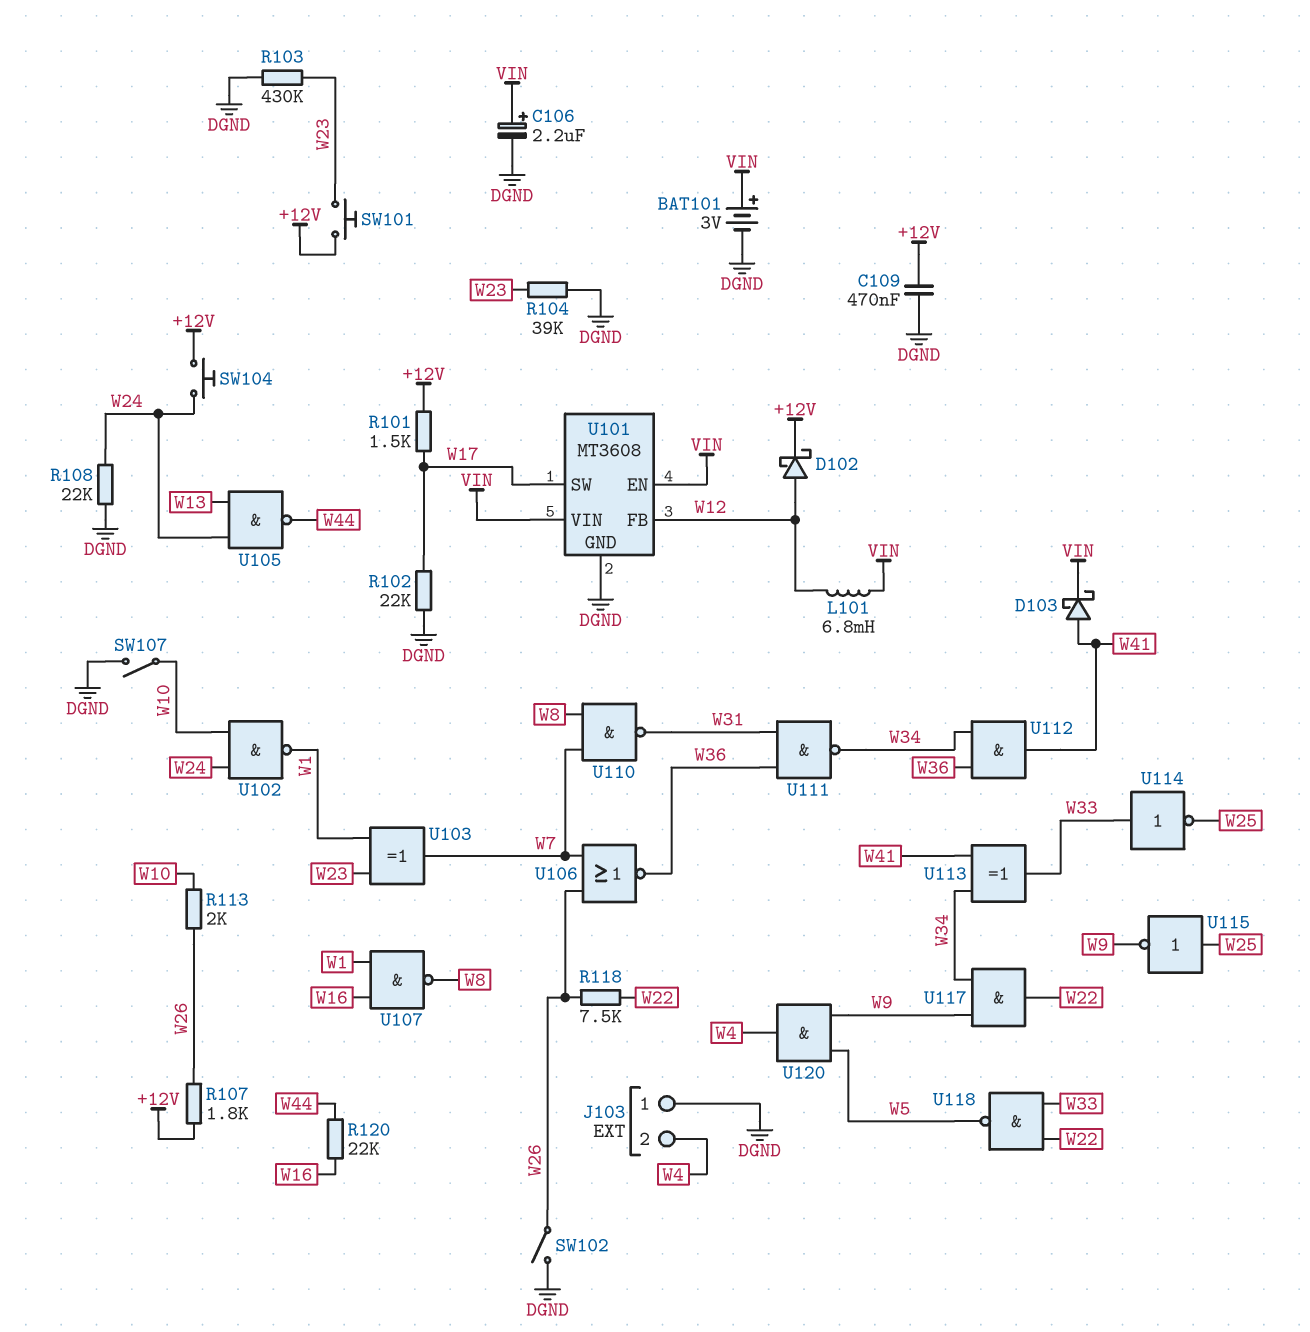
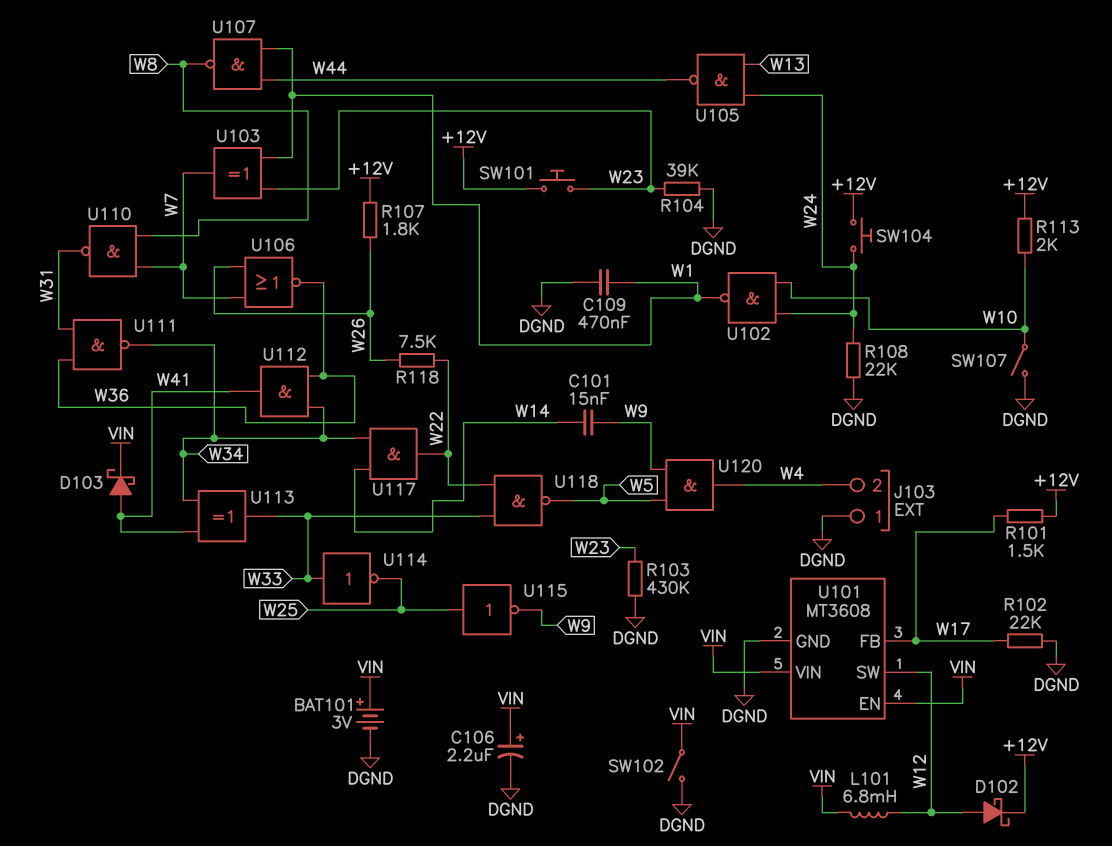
C101: none -> 15nF (W9, W14)
C109: 470nF (+12V, DGND) -> 470nF (DGND, W1)
R113: 2k (W10, W26) -> 2k (+12V, W10)
R120: 22k (W16, W44) -> none
SW102: switch (DGND, W26) -> switch (DGND, VIN)
U101 pin FB: W12 -> W17
U101 pin SW: W17 -> W12
U107: NAND (in W1, in W16, out W8) -> NAND (in W1, in W44, out W8)
U117: AND (in W9, in W34, out W22) -> AND (in W14, in W34, out W22)

